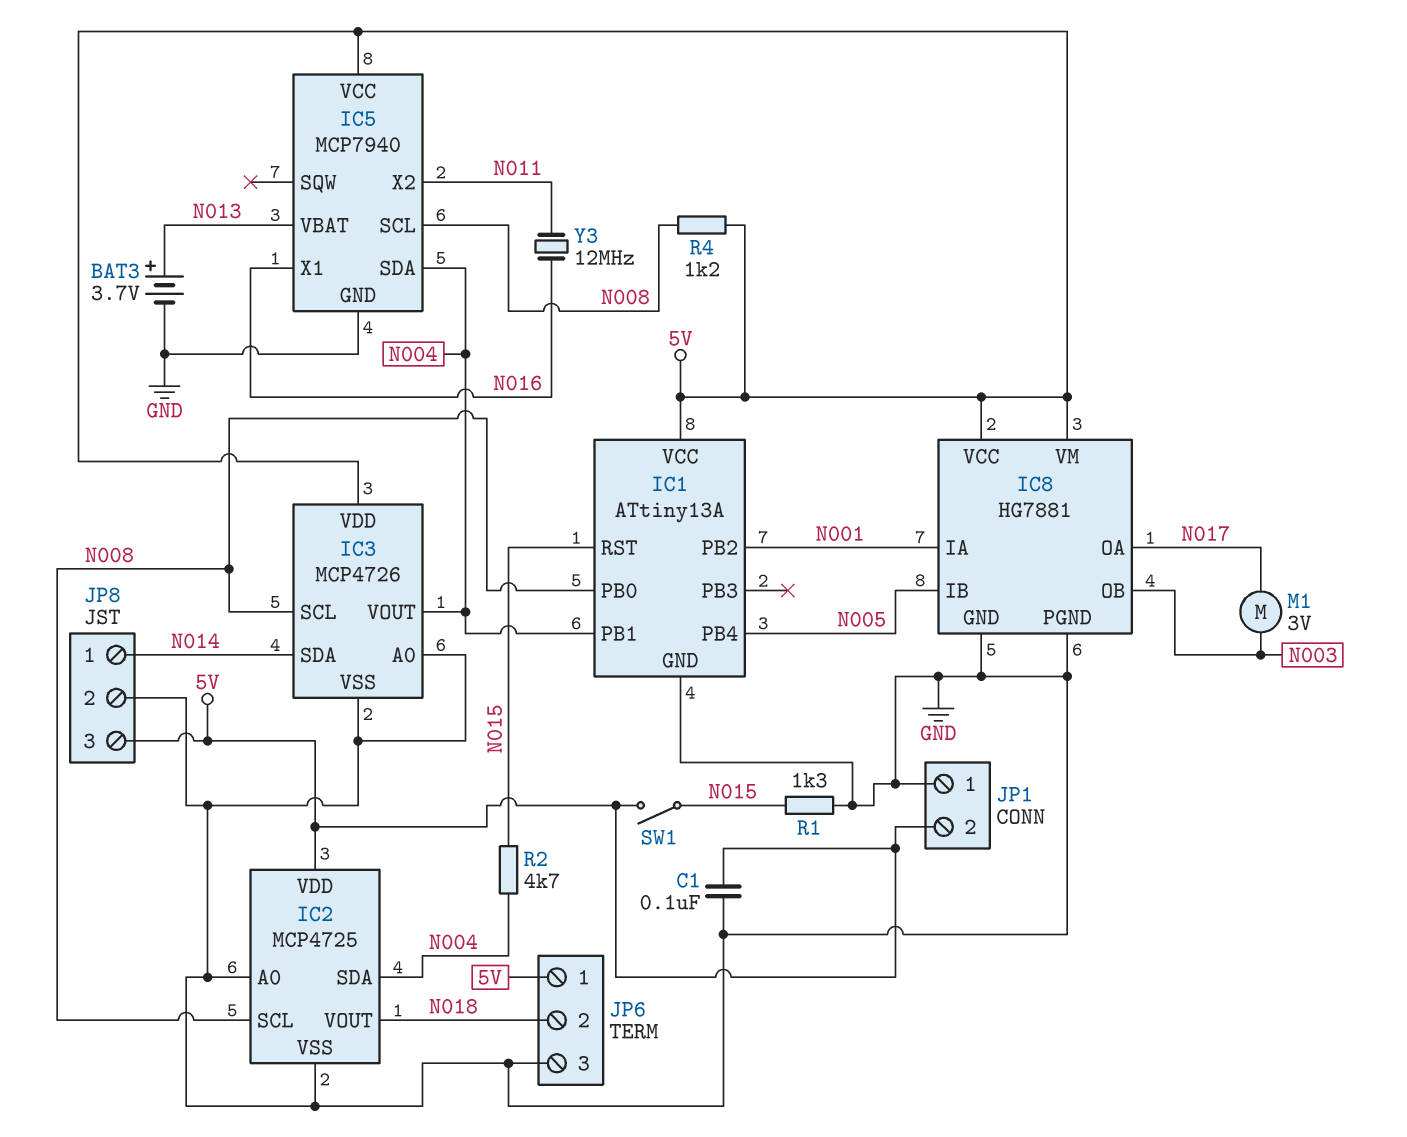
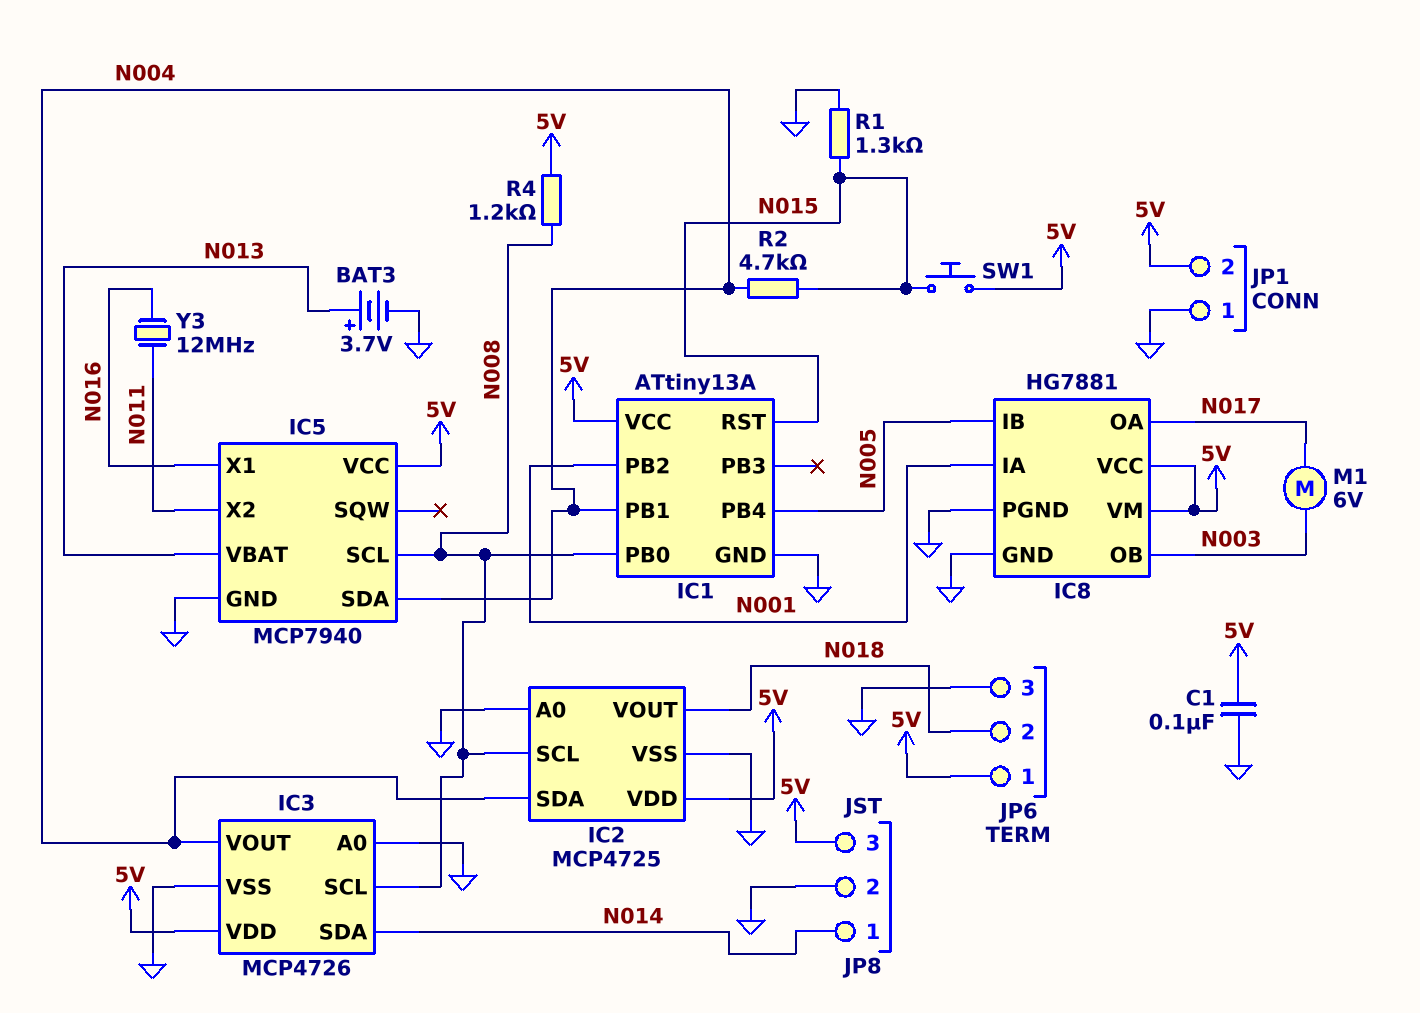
M1: motor 3V (N003, N017) -> motor 6V (N003, N017)
SW1: switch (5V, N015) -> button (5V, N015)

